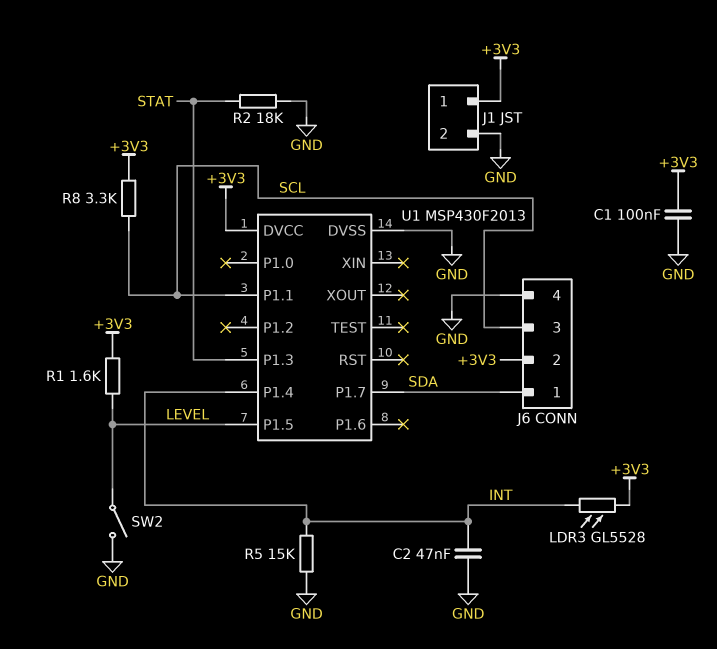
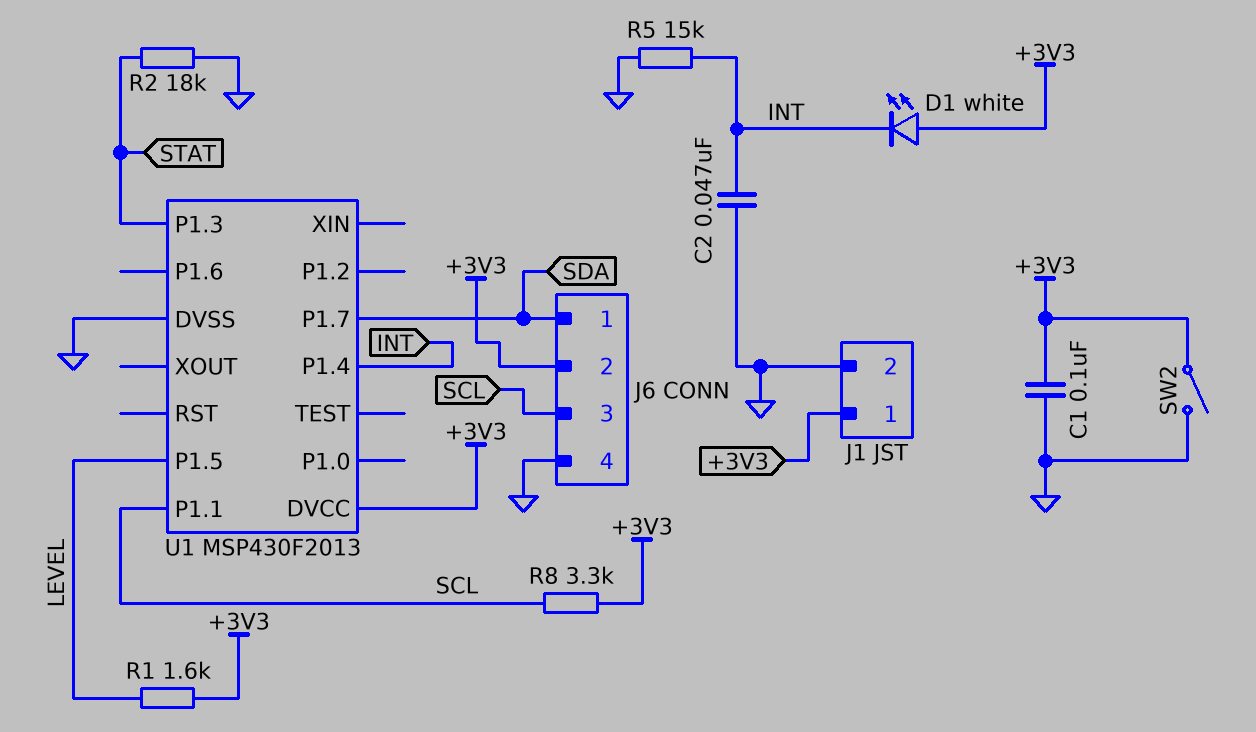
D1: none -> LED white (A +3V3, K INT)
LDR3: GL5528 (+3V3, INT) -> none
SW2: switch (GND, LEVEL) -> switch (+3V3, GND)

